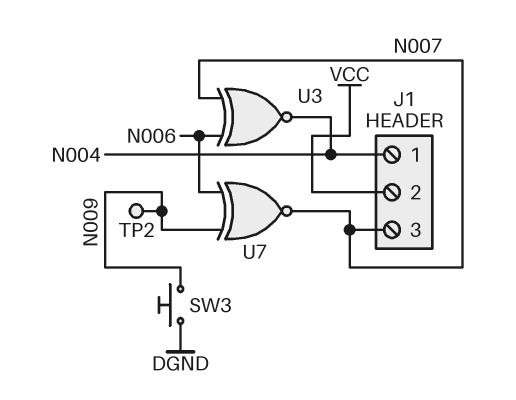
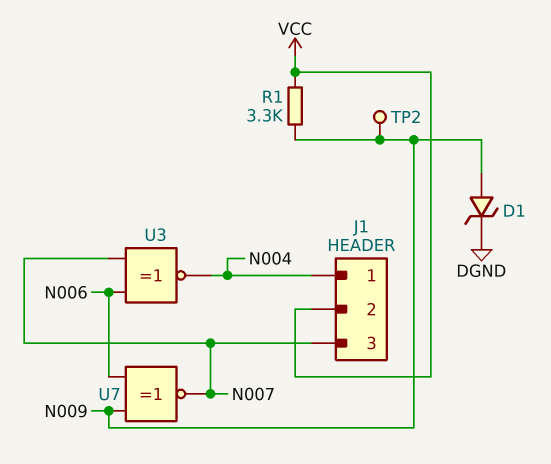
D1: none -> zener (A N009, K DGND)
R1: none -> 3.3k (N009, VCC)
SW3: button (DGND, N009) -> none

